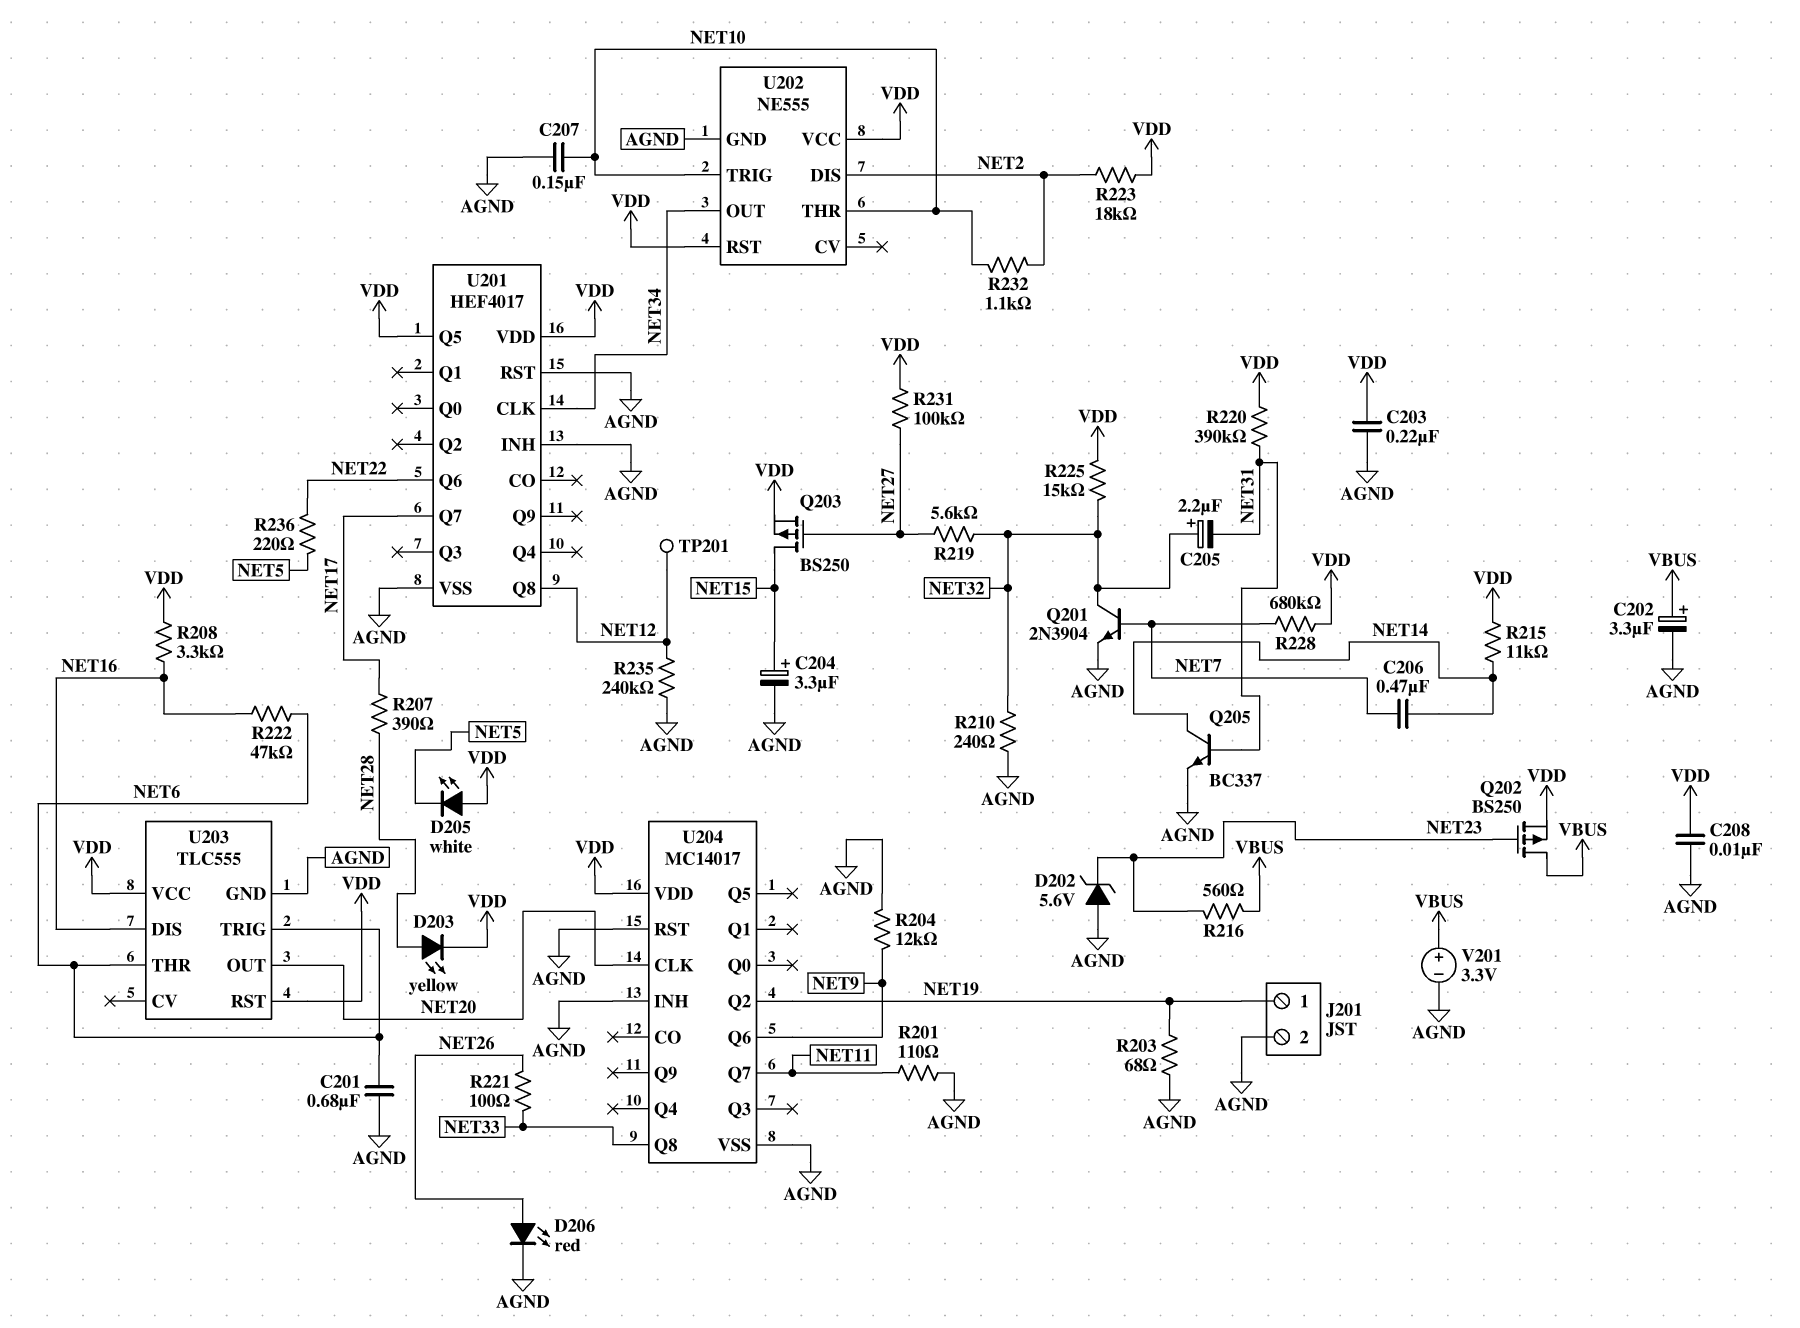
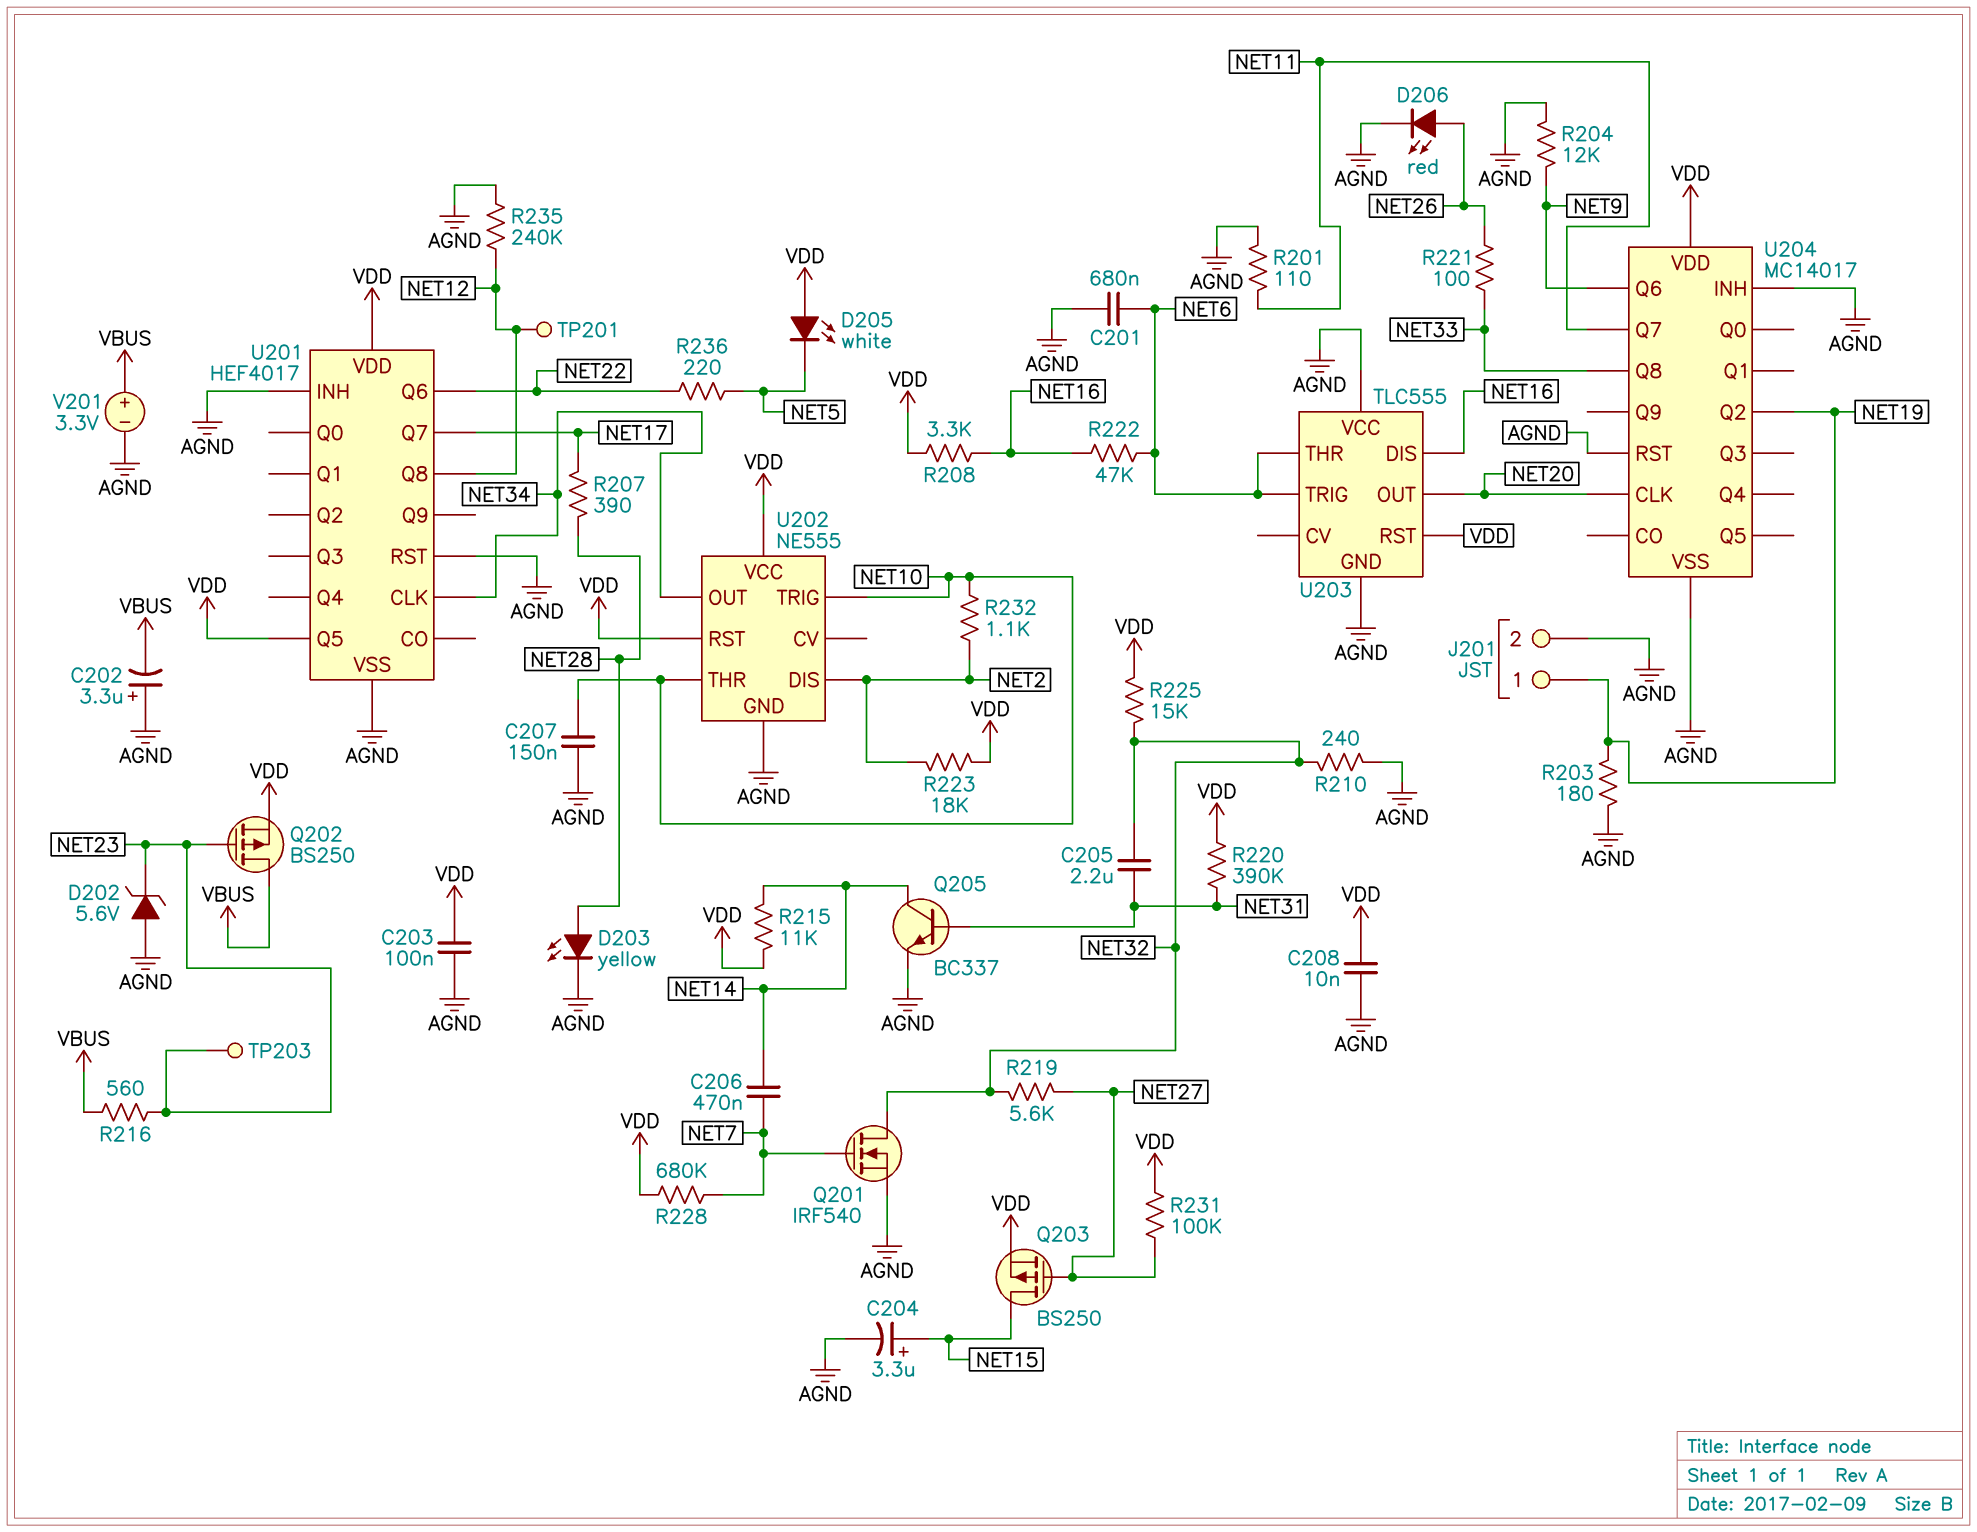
C202: 3.3uF (plus VBUS, minus AGND) -> 3.3uF (plus AGND, minus VBUS)
C203: 220nF (AGND, VDD) -> 100nF (AGND, VDD)
C205: 2.2uF (plus NET32, minus NET31) -> 2.2uF (NET31, NET32)
D203: LED yellow (A NET28, K VDD) -> LED yellow (A NET28, K AGND)
Q201: NPN 2N3904 (B NET7, C NET32, E AGND) -> NMOS IRF540 (G NET7, D NET32, S AGND)
R203: 68 (AGND, NET19) -> 180 (AGND, NET19)
TP203: none -> test point (NET23)
U203 pin VCC: VDD -> AGND

